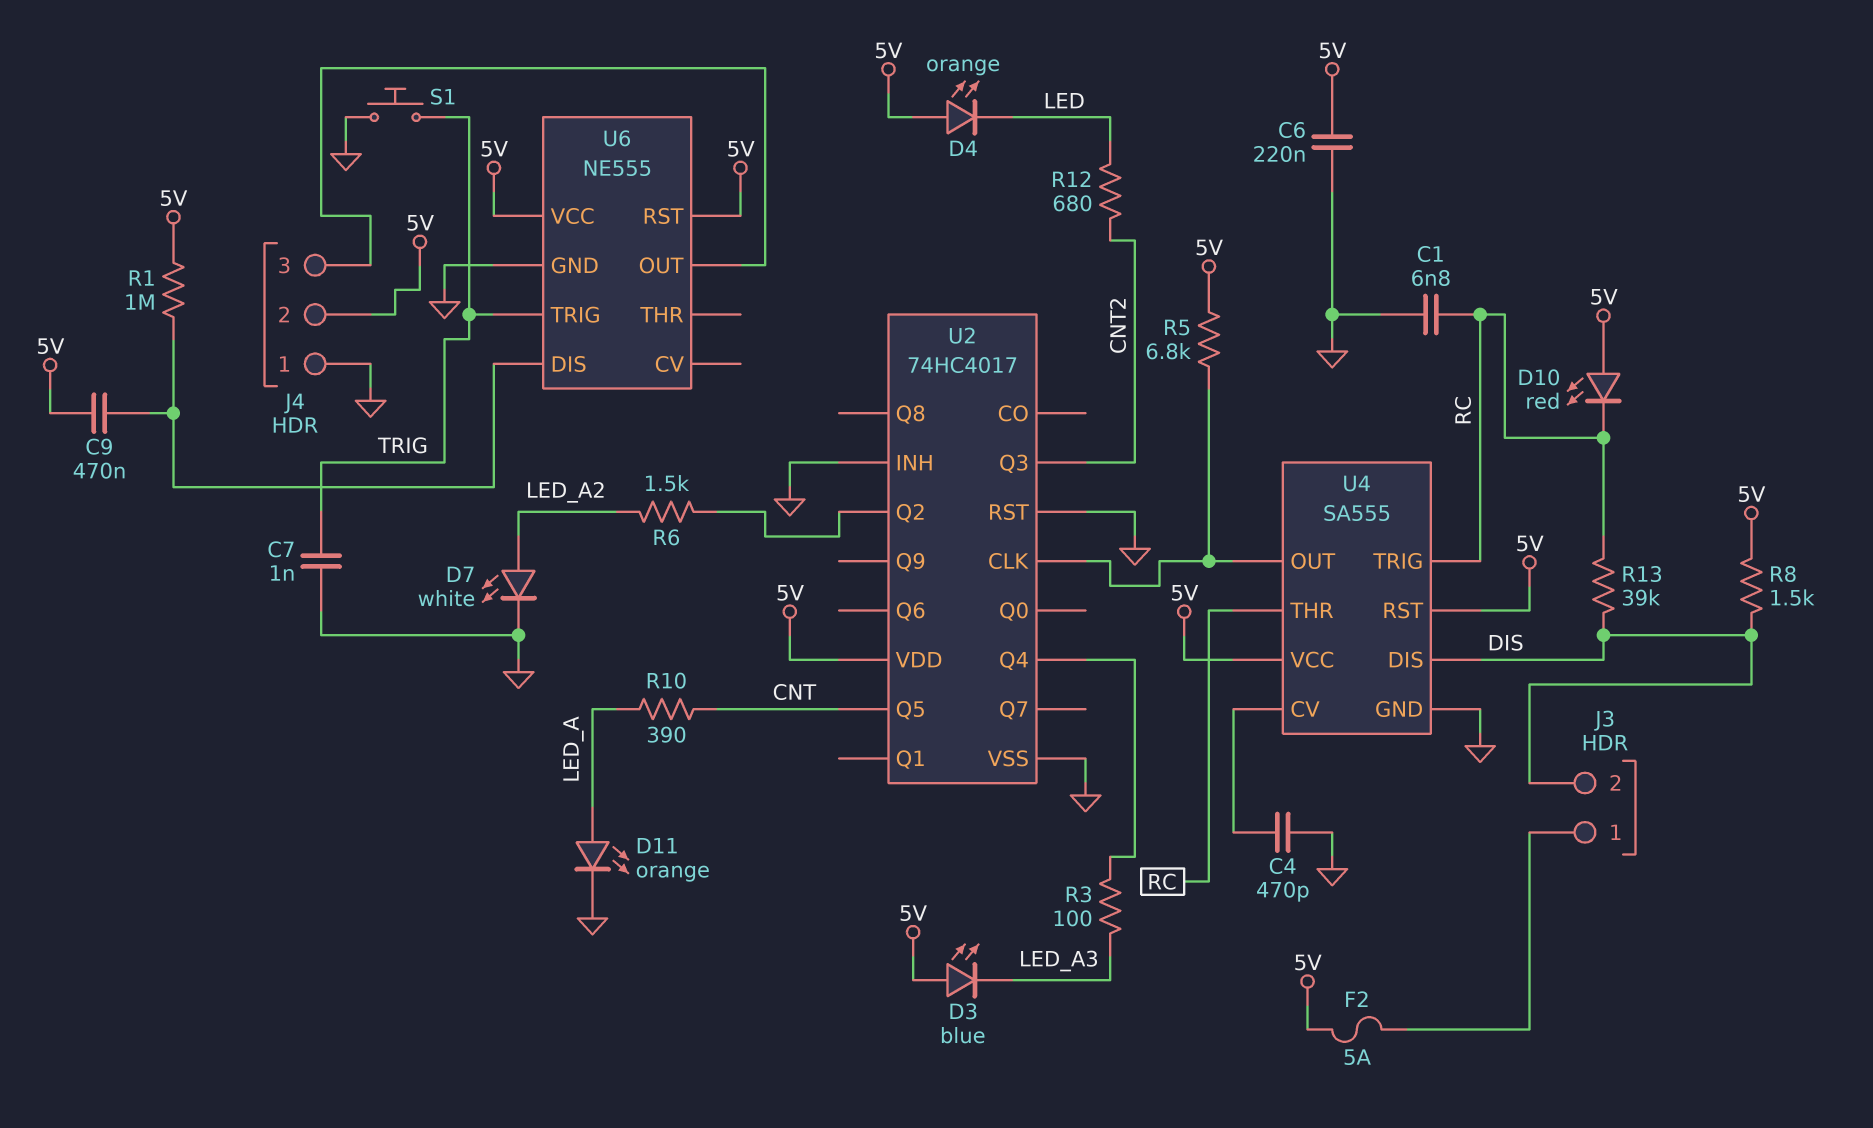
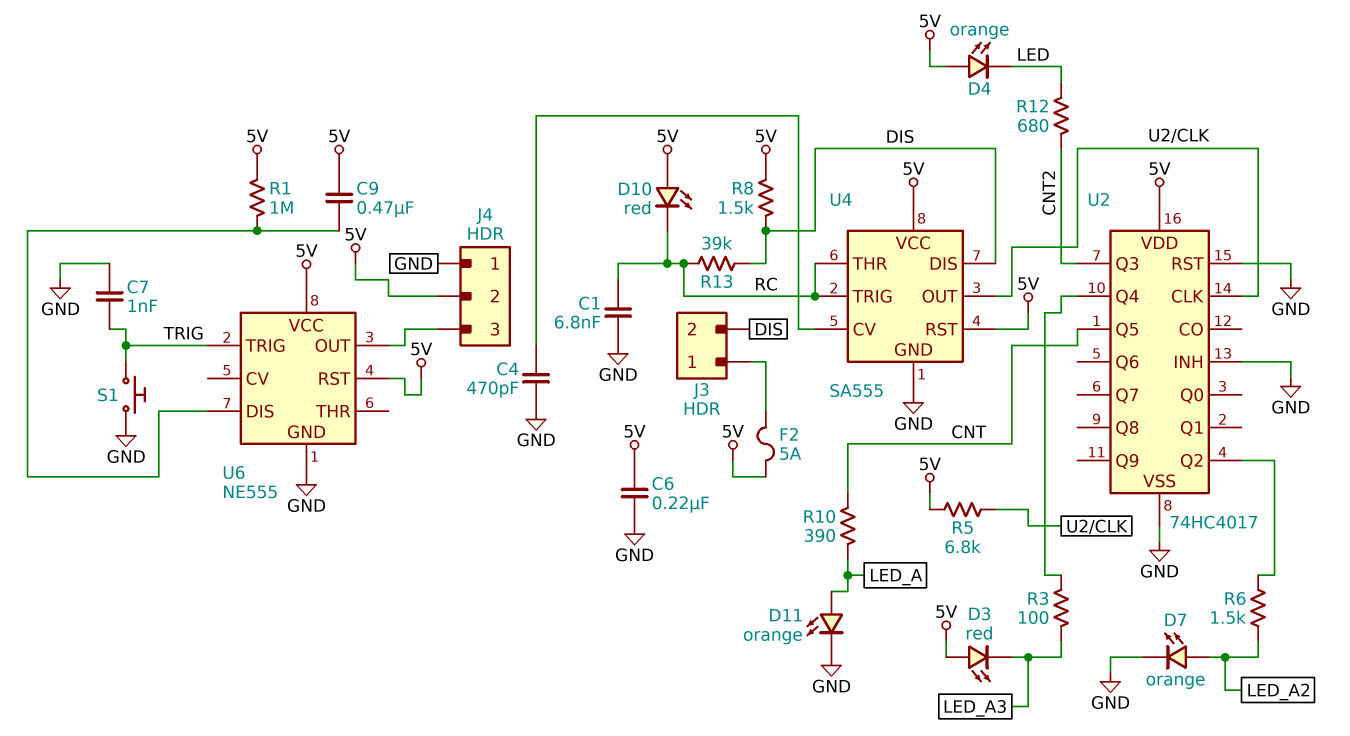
D3: LED blue (A 5V, K LED_A3) -> LED red (A 5V, K LED_A3)
D7: LED white (A LED_A2, K GND) -> LED orange (A LED_A2, K GND)

